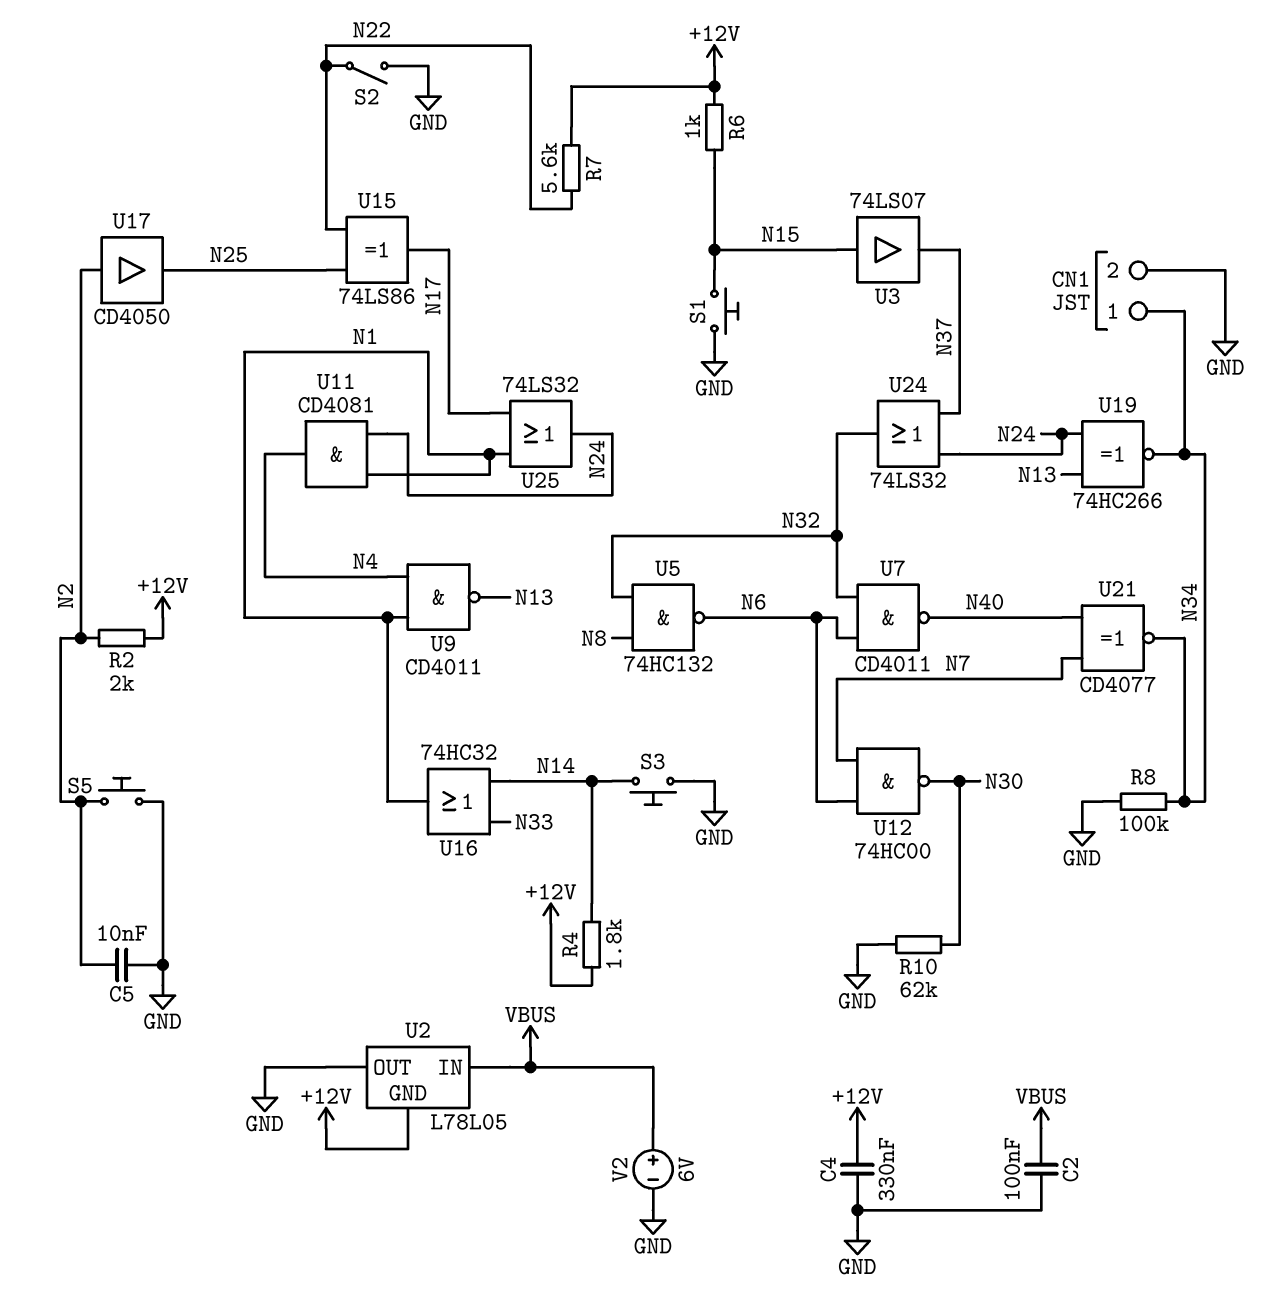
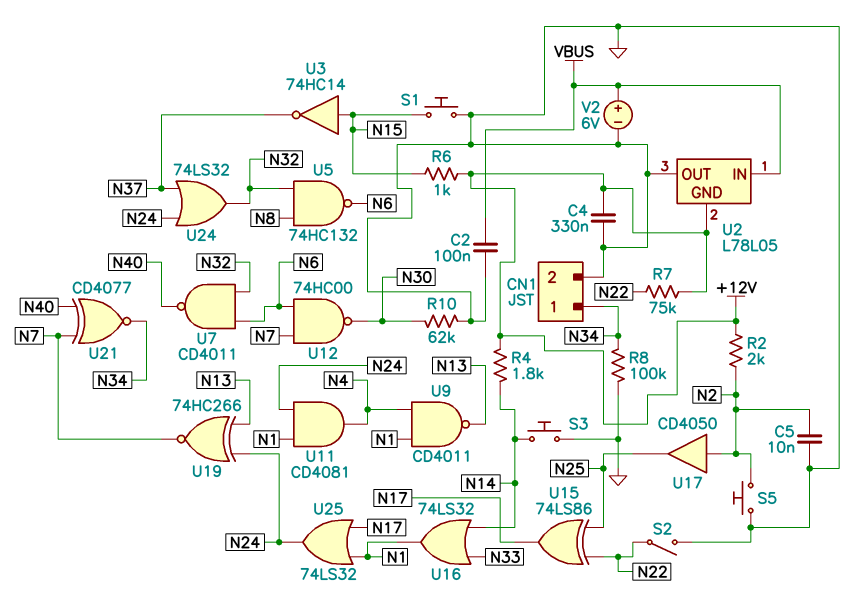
R7: 5.6k (+12V, N22) -> 75k (+12V, N22)
U3: buffer 74LS07 (in N15, out N37) -> NOT 74HC14 (in N15, out N37)
U16: OR 74HC32 (in N14, in N33, out N1) -> OR 74LS32 (in N14, in N33, out N1)
U19: XNOR 74HC266 (in N13, in N24, out N34) -> XNOR 74HC266 (in N13, in N24, out N7)

